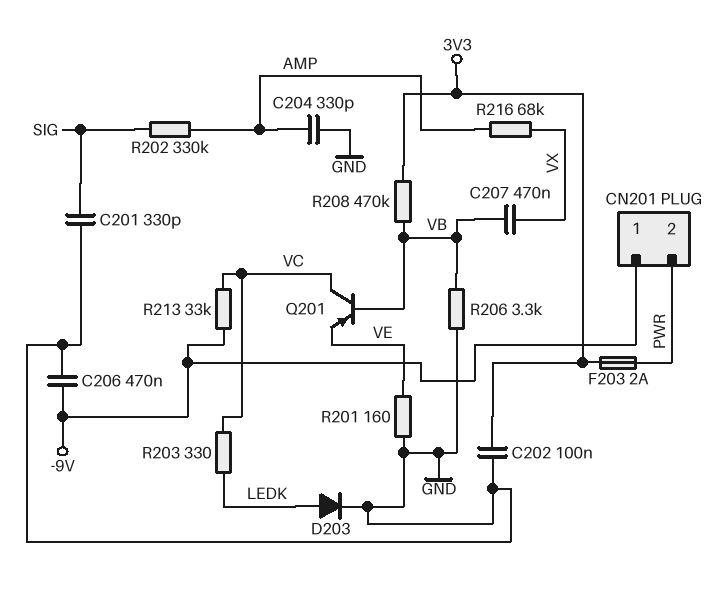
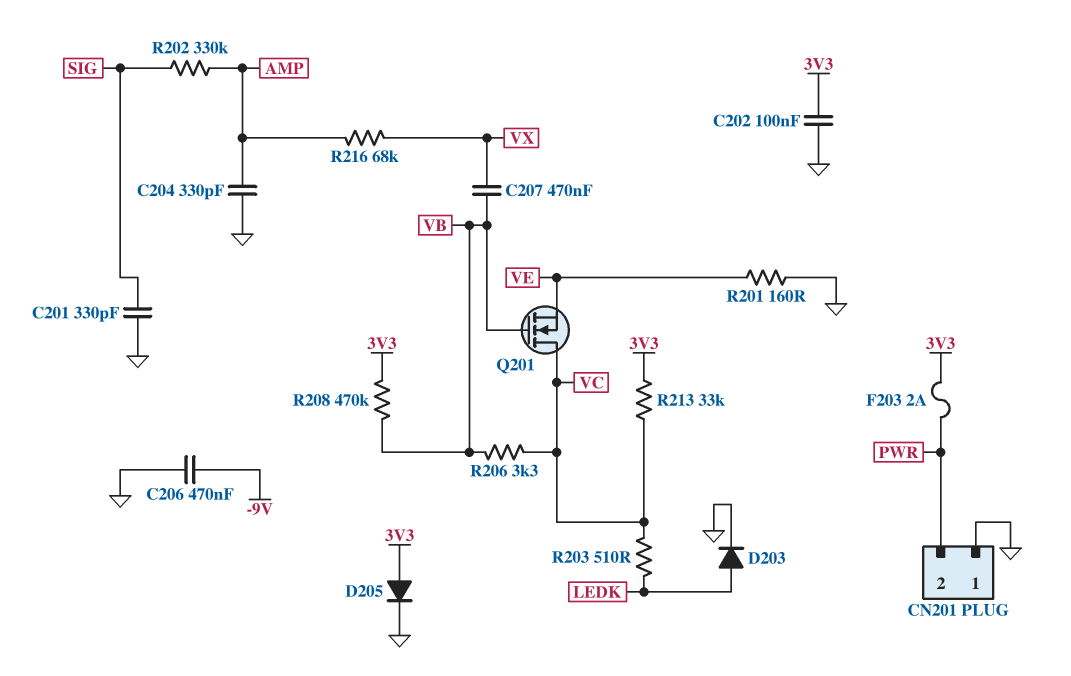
CN201 pin 1: -9V -> GND
D205: none -> diode (A 3V3, K GND)
Q201: PNP (B VB, C VC, E VE) -> NMOS (G VB, D VC, S VE)
R203: 330 (LEDK, VC) -> 510 (LEDK, VC)
R206: 3.3k (GND, VB) -> 3.3k (VB, VC)
R213: 33k (-9V, VC) -> 33k (3V3, VC)

